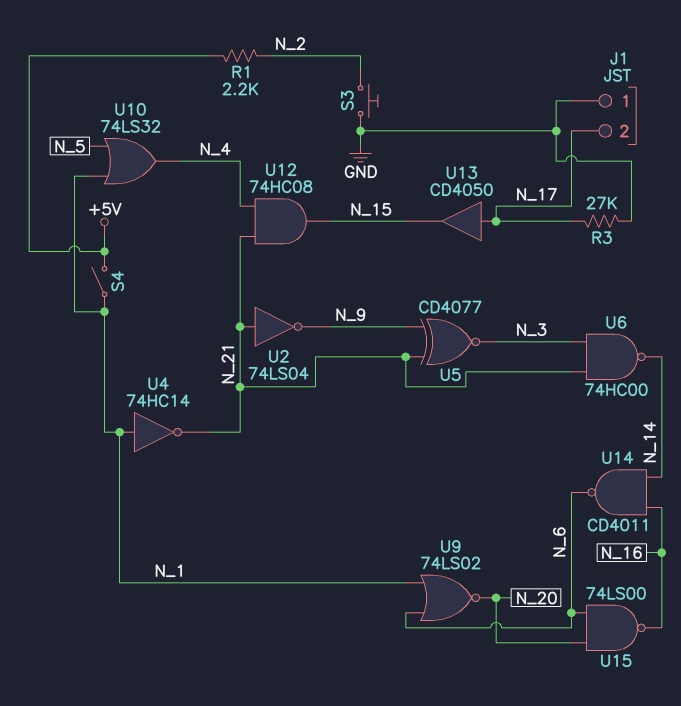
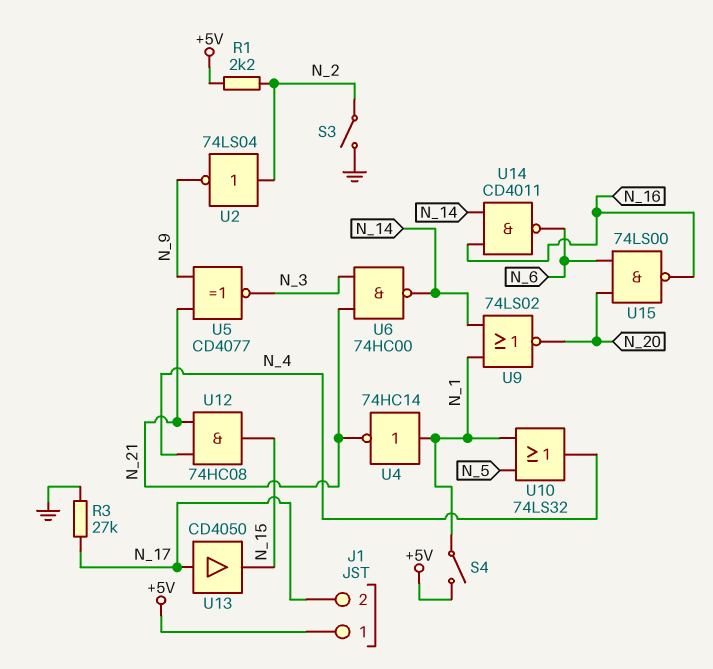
J1 pin 1: GND -> +5V
S3: button (GND, N_2) -> switch (GND, N_2)
U2: NOT 74LS04 (in N_21, out N_9) -> NOT 74LS04 (in N_2, out N_9)
U9: NOR 74LS02 (in N_1, in N_6, out N_20) -> NOR 74LS02 (in N_1, in N_14, out N_20)

